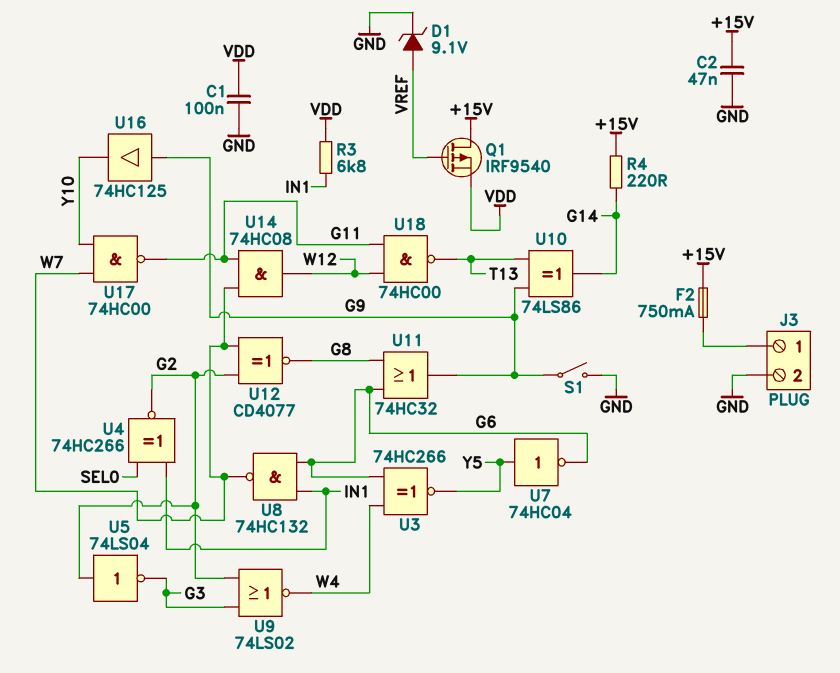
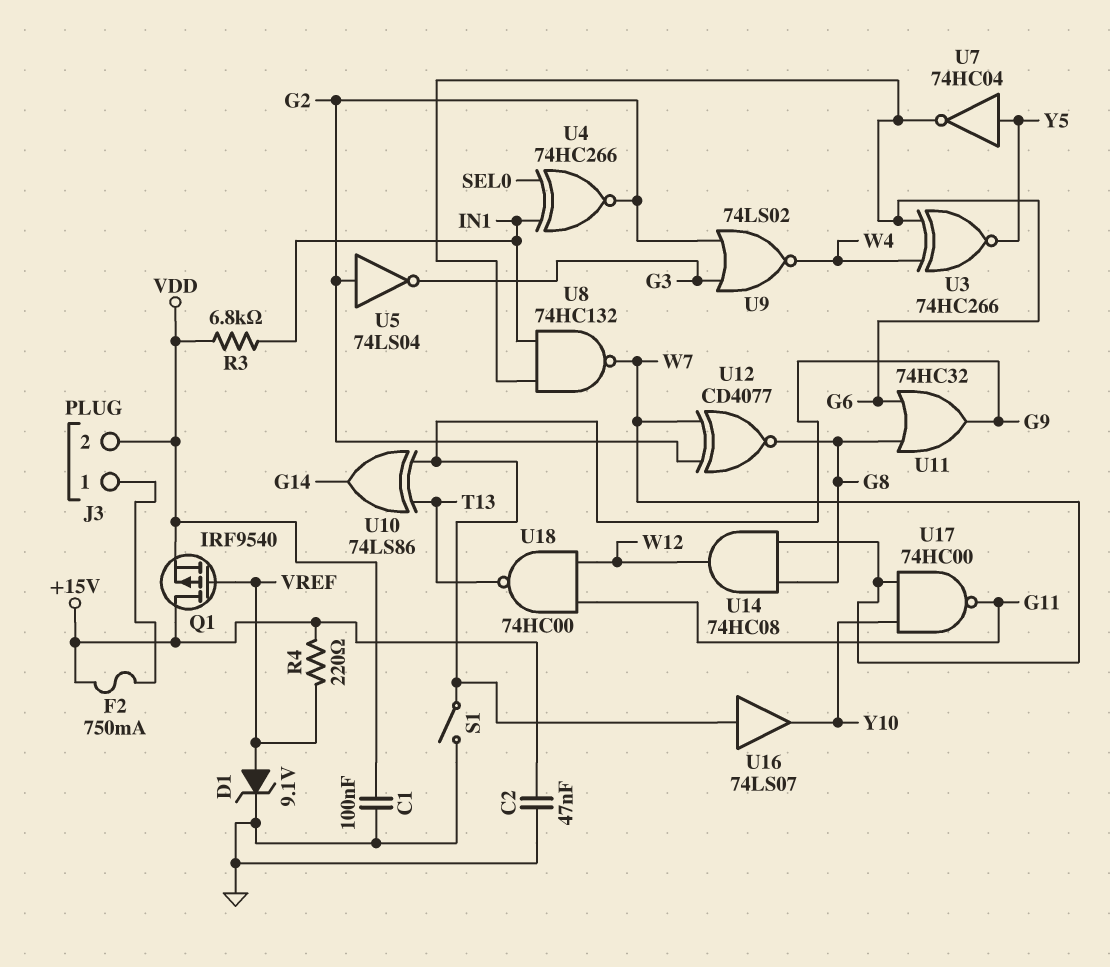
J3 pin 2: GND -> VDD
R4: 220 (+15V, G14) -> 220 (+15V, VREF)
U14: AND 74HC08 (in G11, in W7, out W12) -> AND 74HC08 (in G8, in W7, out W12)
U16: buffer 74HC125 (in G9, out Y10) -> buffer 74LS07 (in G9, out Y10)

